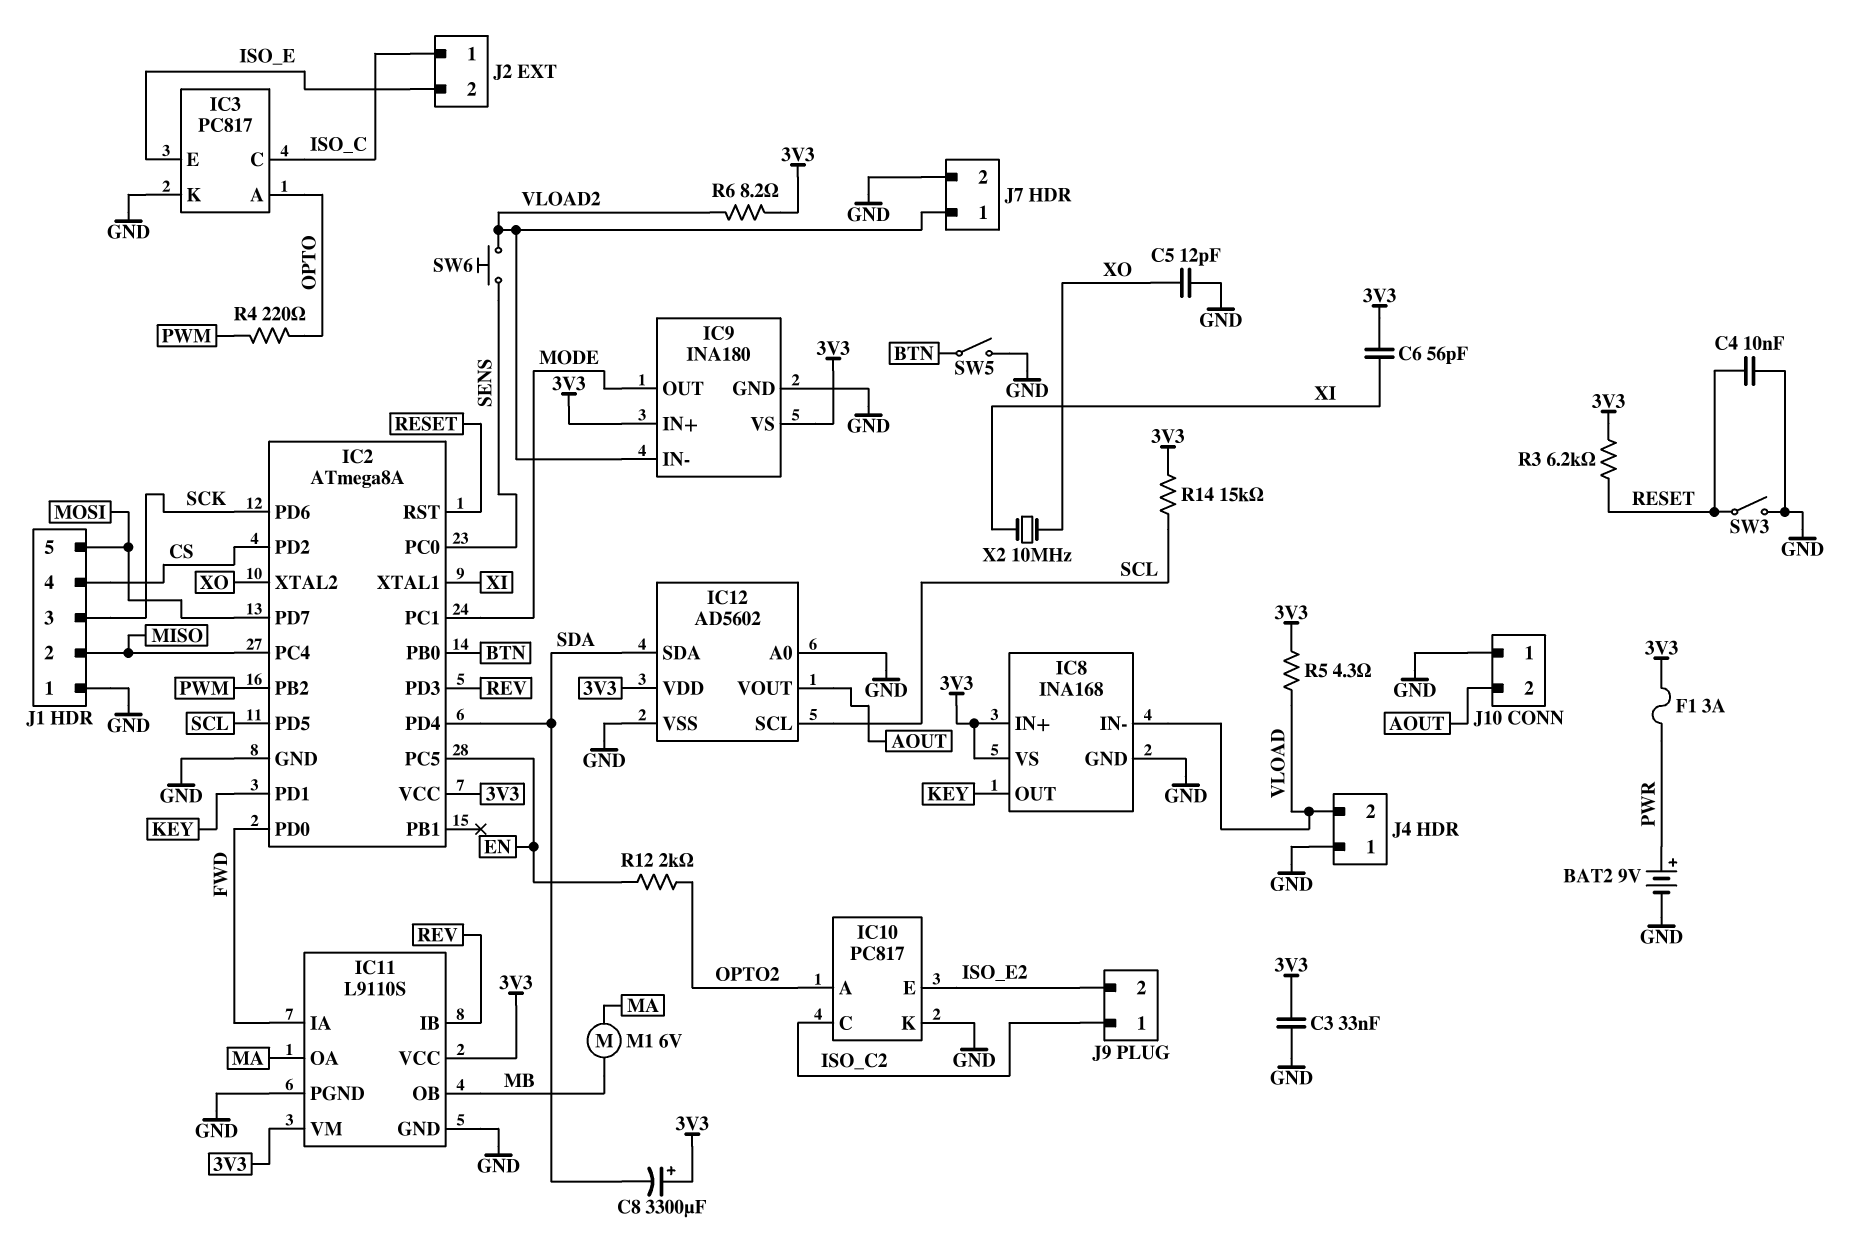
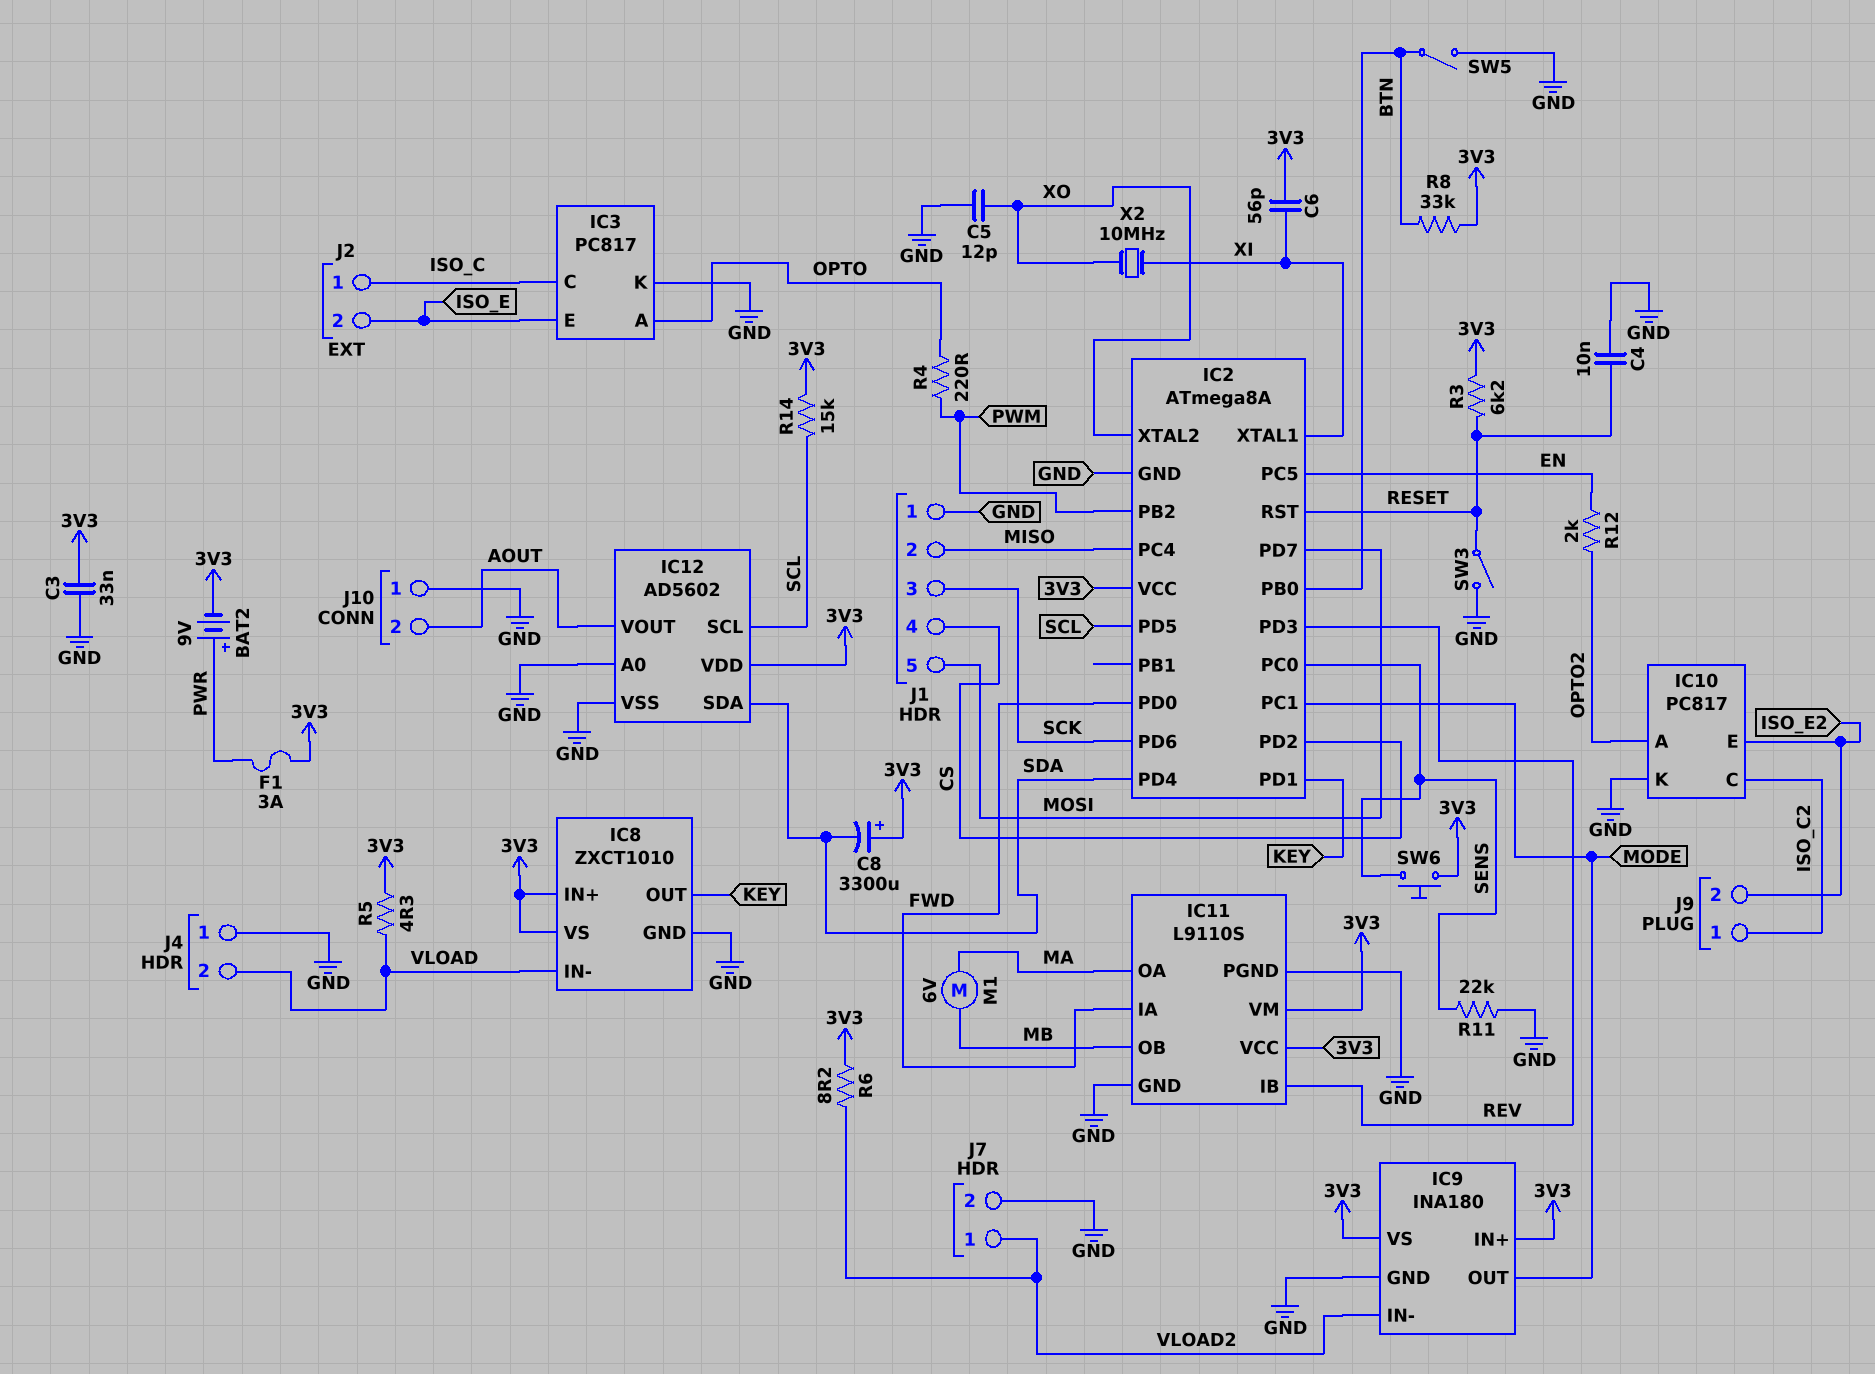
BAT2: 9V (plus PWR, minus GND) -> 9V (plus PWR, minus 3V3)
IC8: INA168 -> ZXCT1010
R8: none -> 33k (3V3, BTN)
R11: none -> 22k (GND, SENS)
SW6: button (SENS, VLOAD2) -> button (3V3, SENS)

